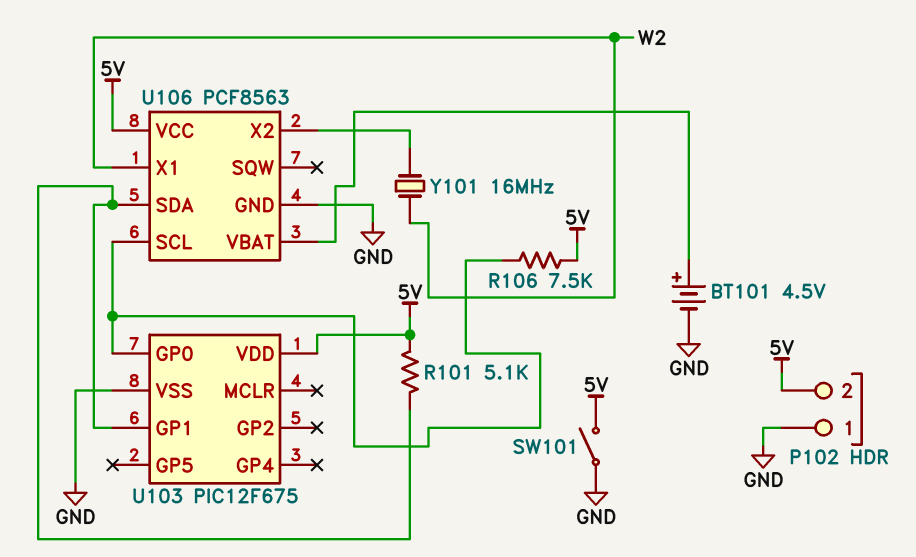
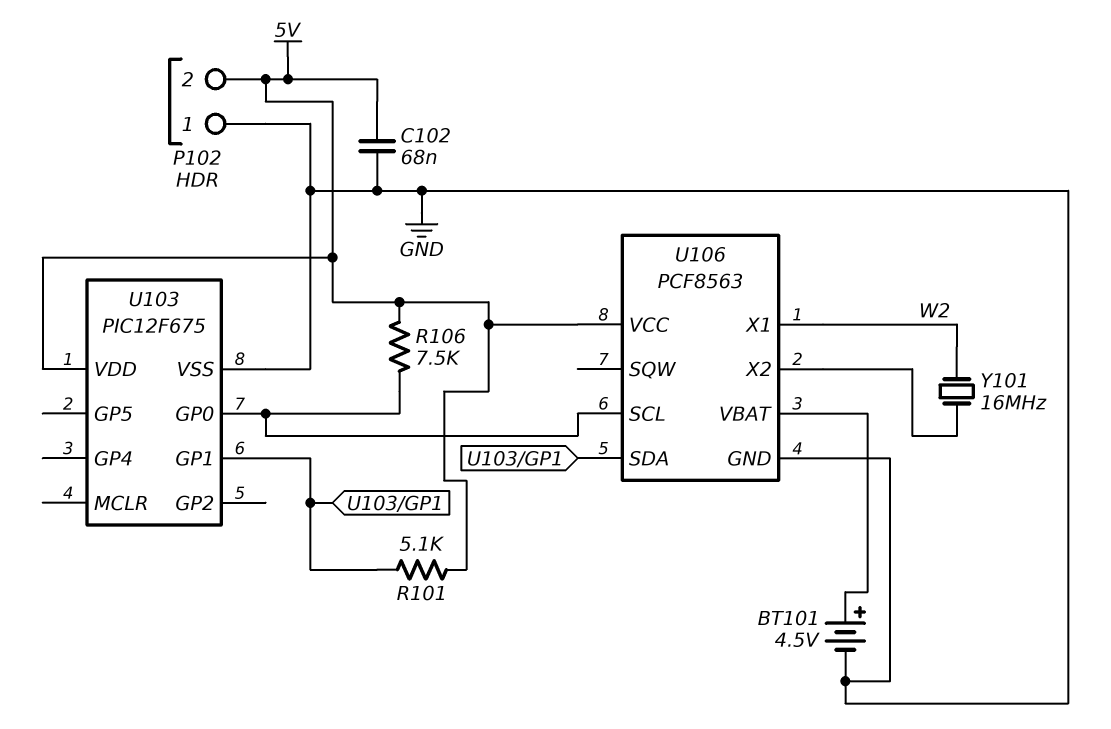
C102: none -> 68nF (5V, GND)
SW101: switch (5V, GND) -> none

